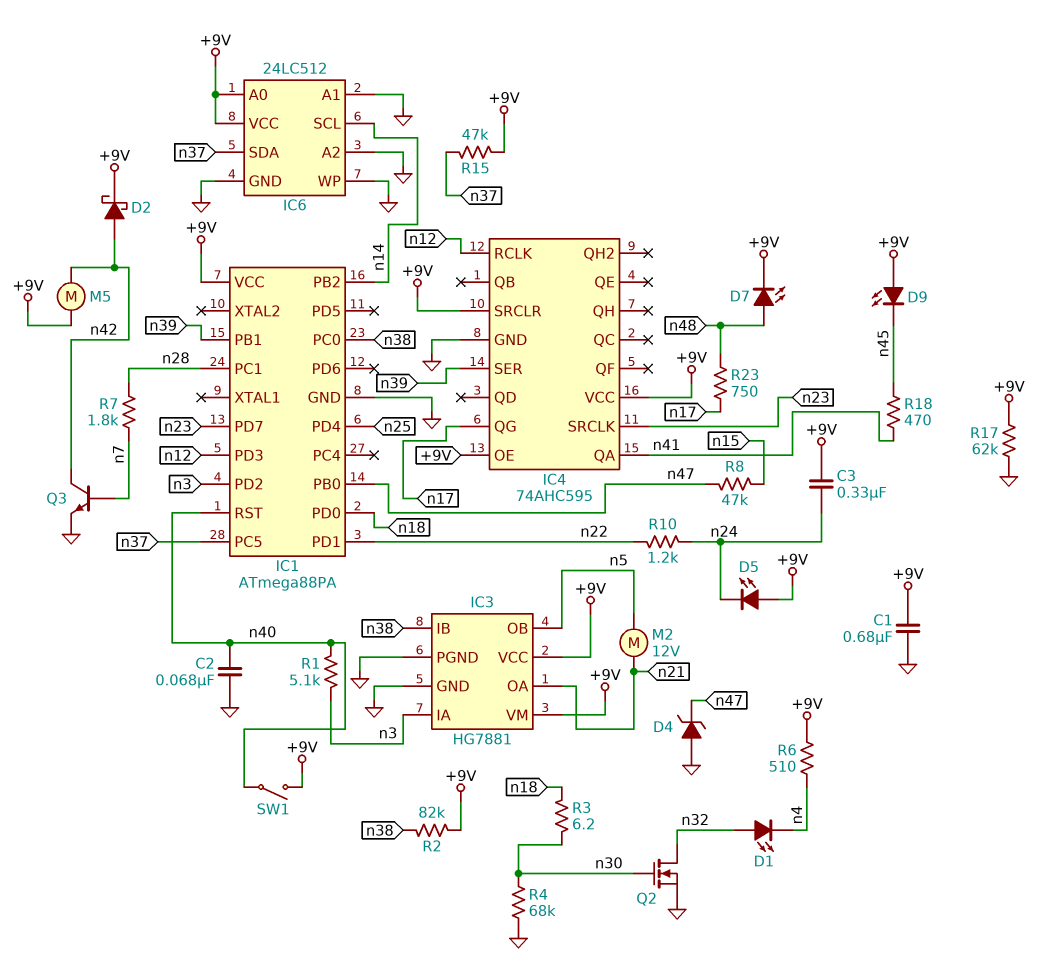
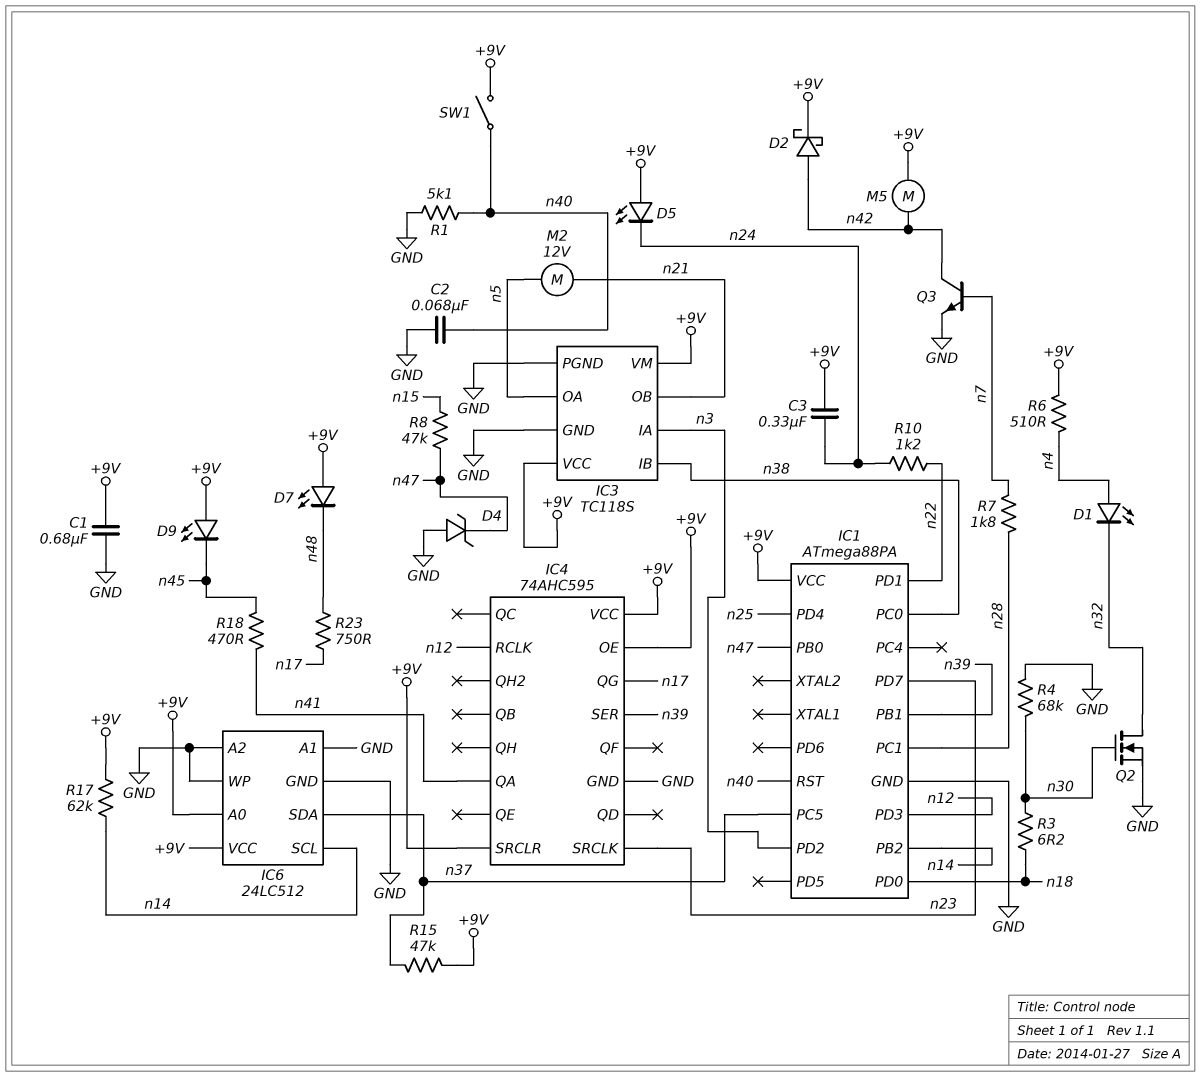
D1: LED (A n32, K n4) -> LED (A n4, K n32)
D7: LED (A n48, K +9V) -> LED (A +9V, K n48)
IC3: HG7881 -> TC118S
IC3 pin OA: n21 -> n5
IC3 pin OB: n5 -> n21
R1: 5.1k (n3, n40) -> 5.1k (GND, n40)
R2: 82k (+9V, n38) -> none
R17: 62k (+9V, GND) -> 62k (+9V, n14)

